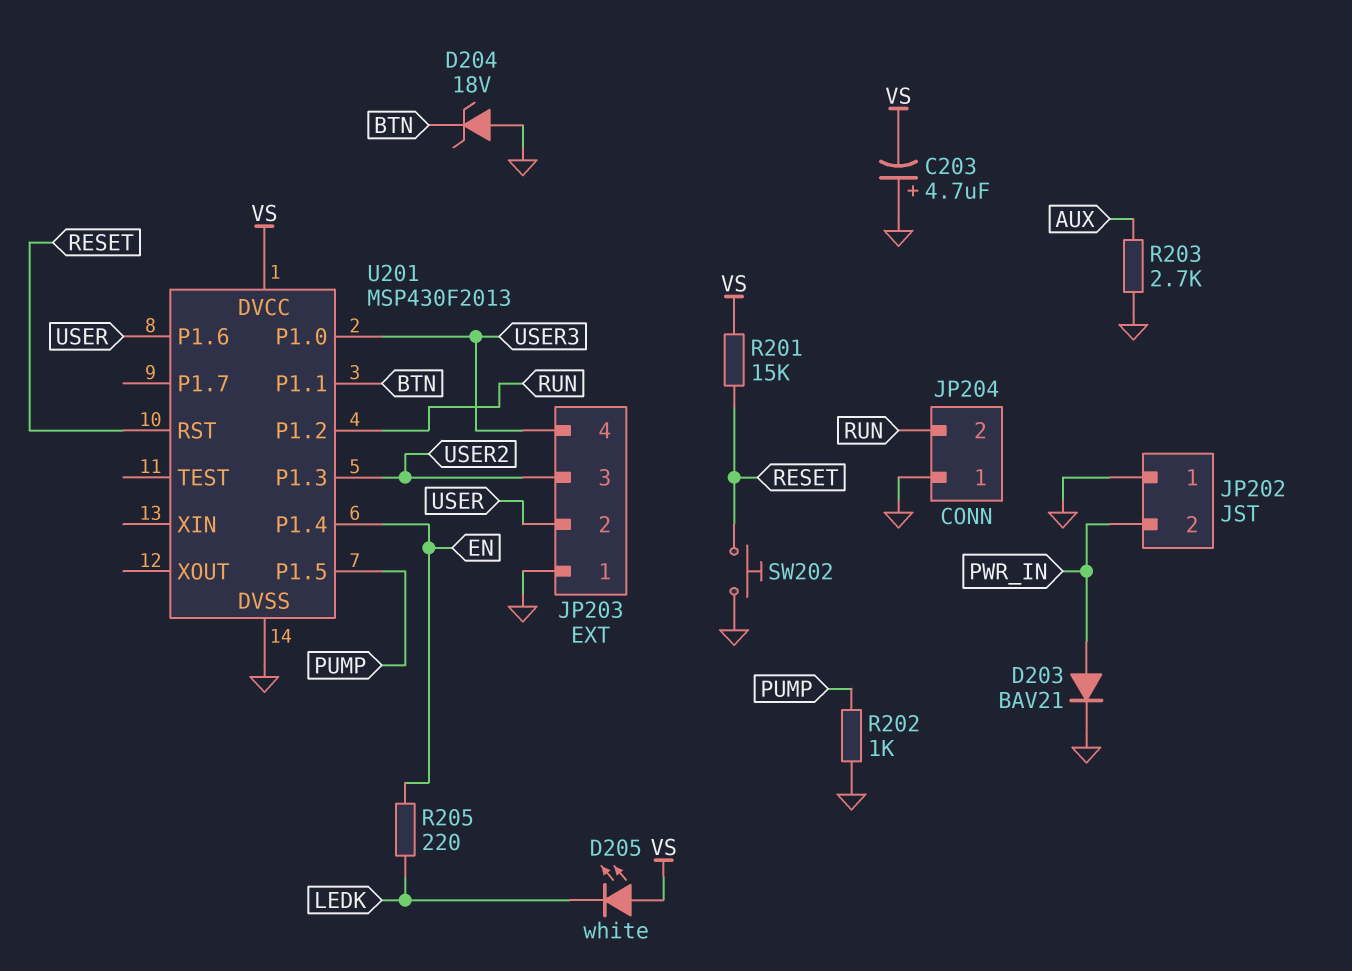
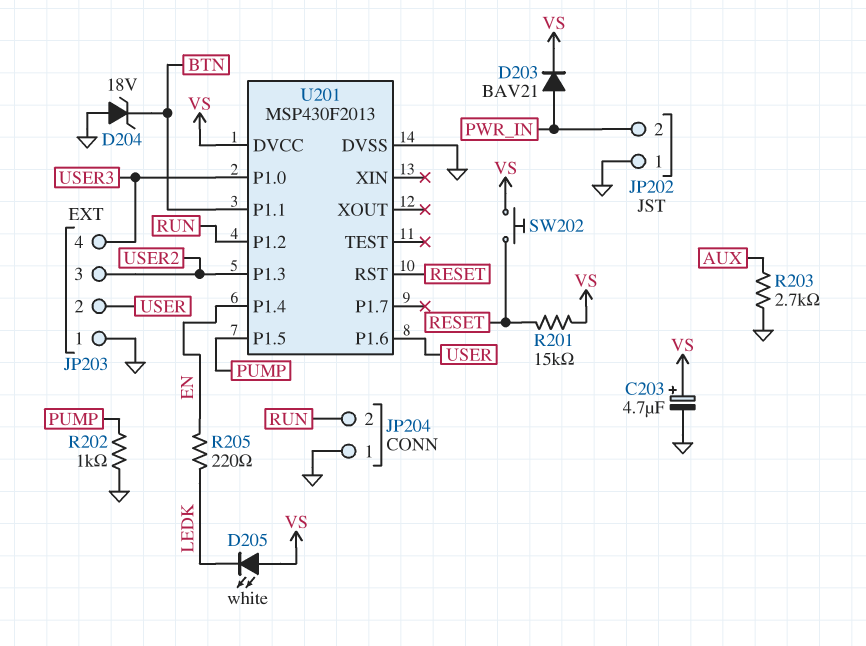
C203: 4.7uF (plus GND, minus VS) -> 4.7uF (plus VS, minus GND)
D203: diode BAV21 (A PWR_IN, K GND) -> diode BAV21 (A PWR_IN, K VS)
SW202: button (GND, RESET) -> button (RESET, VS)

